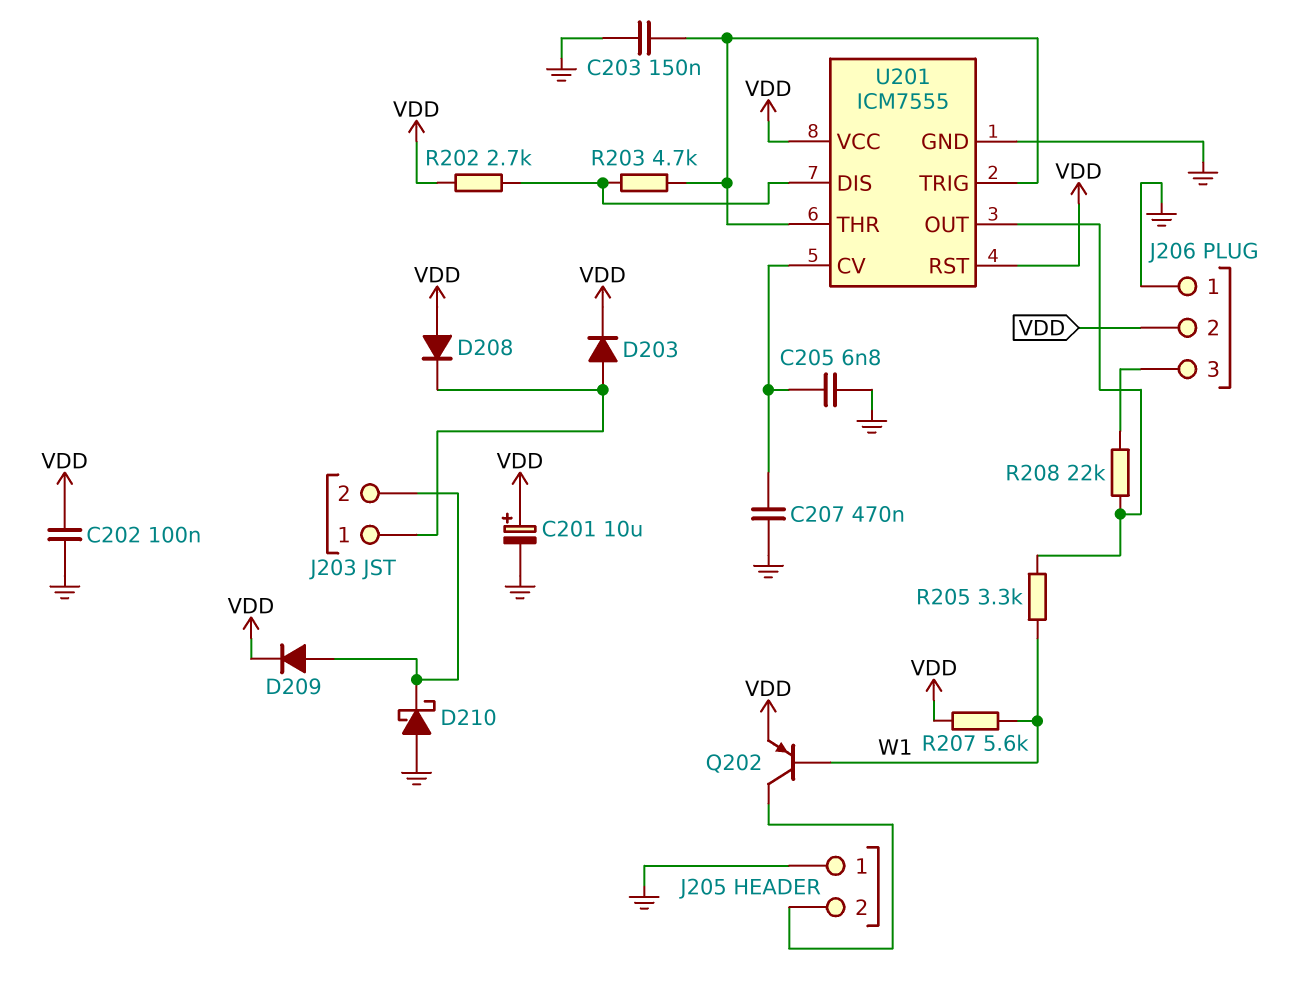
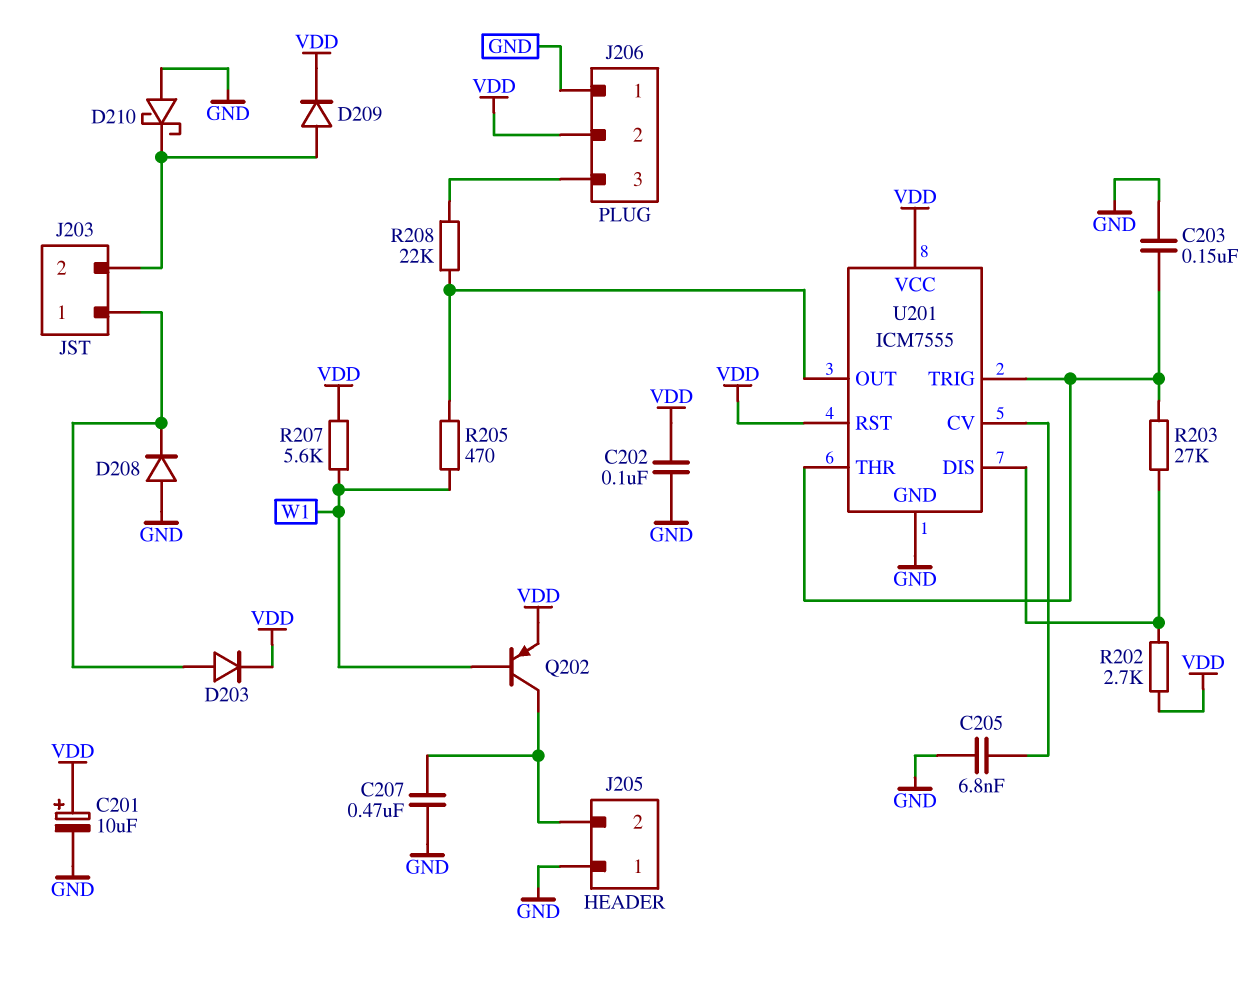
C207: 470nF (GND, U201/CV) -> 470nF (GND, J205/2)
D208: diode (A VDD, K J203/1) -> diode (A GND, K J203/1)
R203: 4.7k (U201/DIS, U201/THR) -> 27k (U201/DIS, U201/THR)
R205: 3.3k (U201/OUT, W1) -> 470 (U201/OUT, W1)

